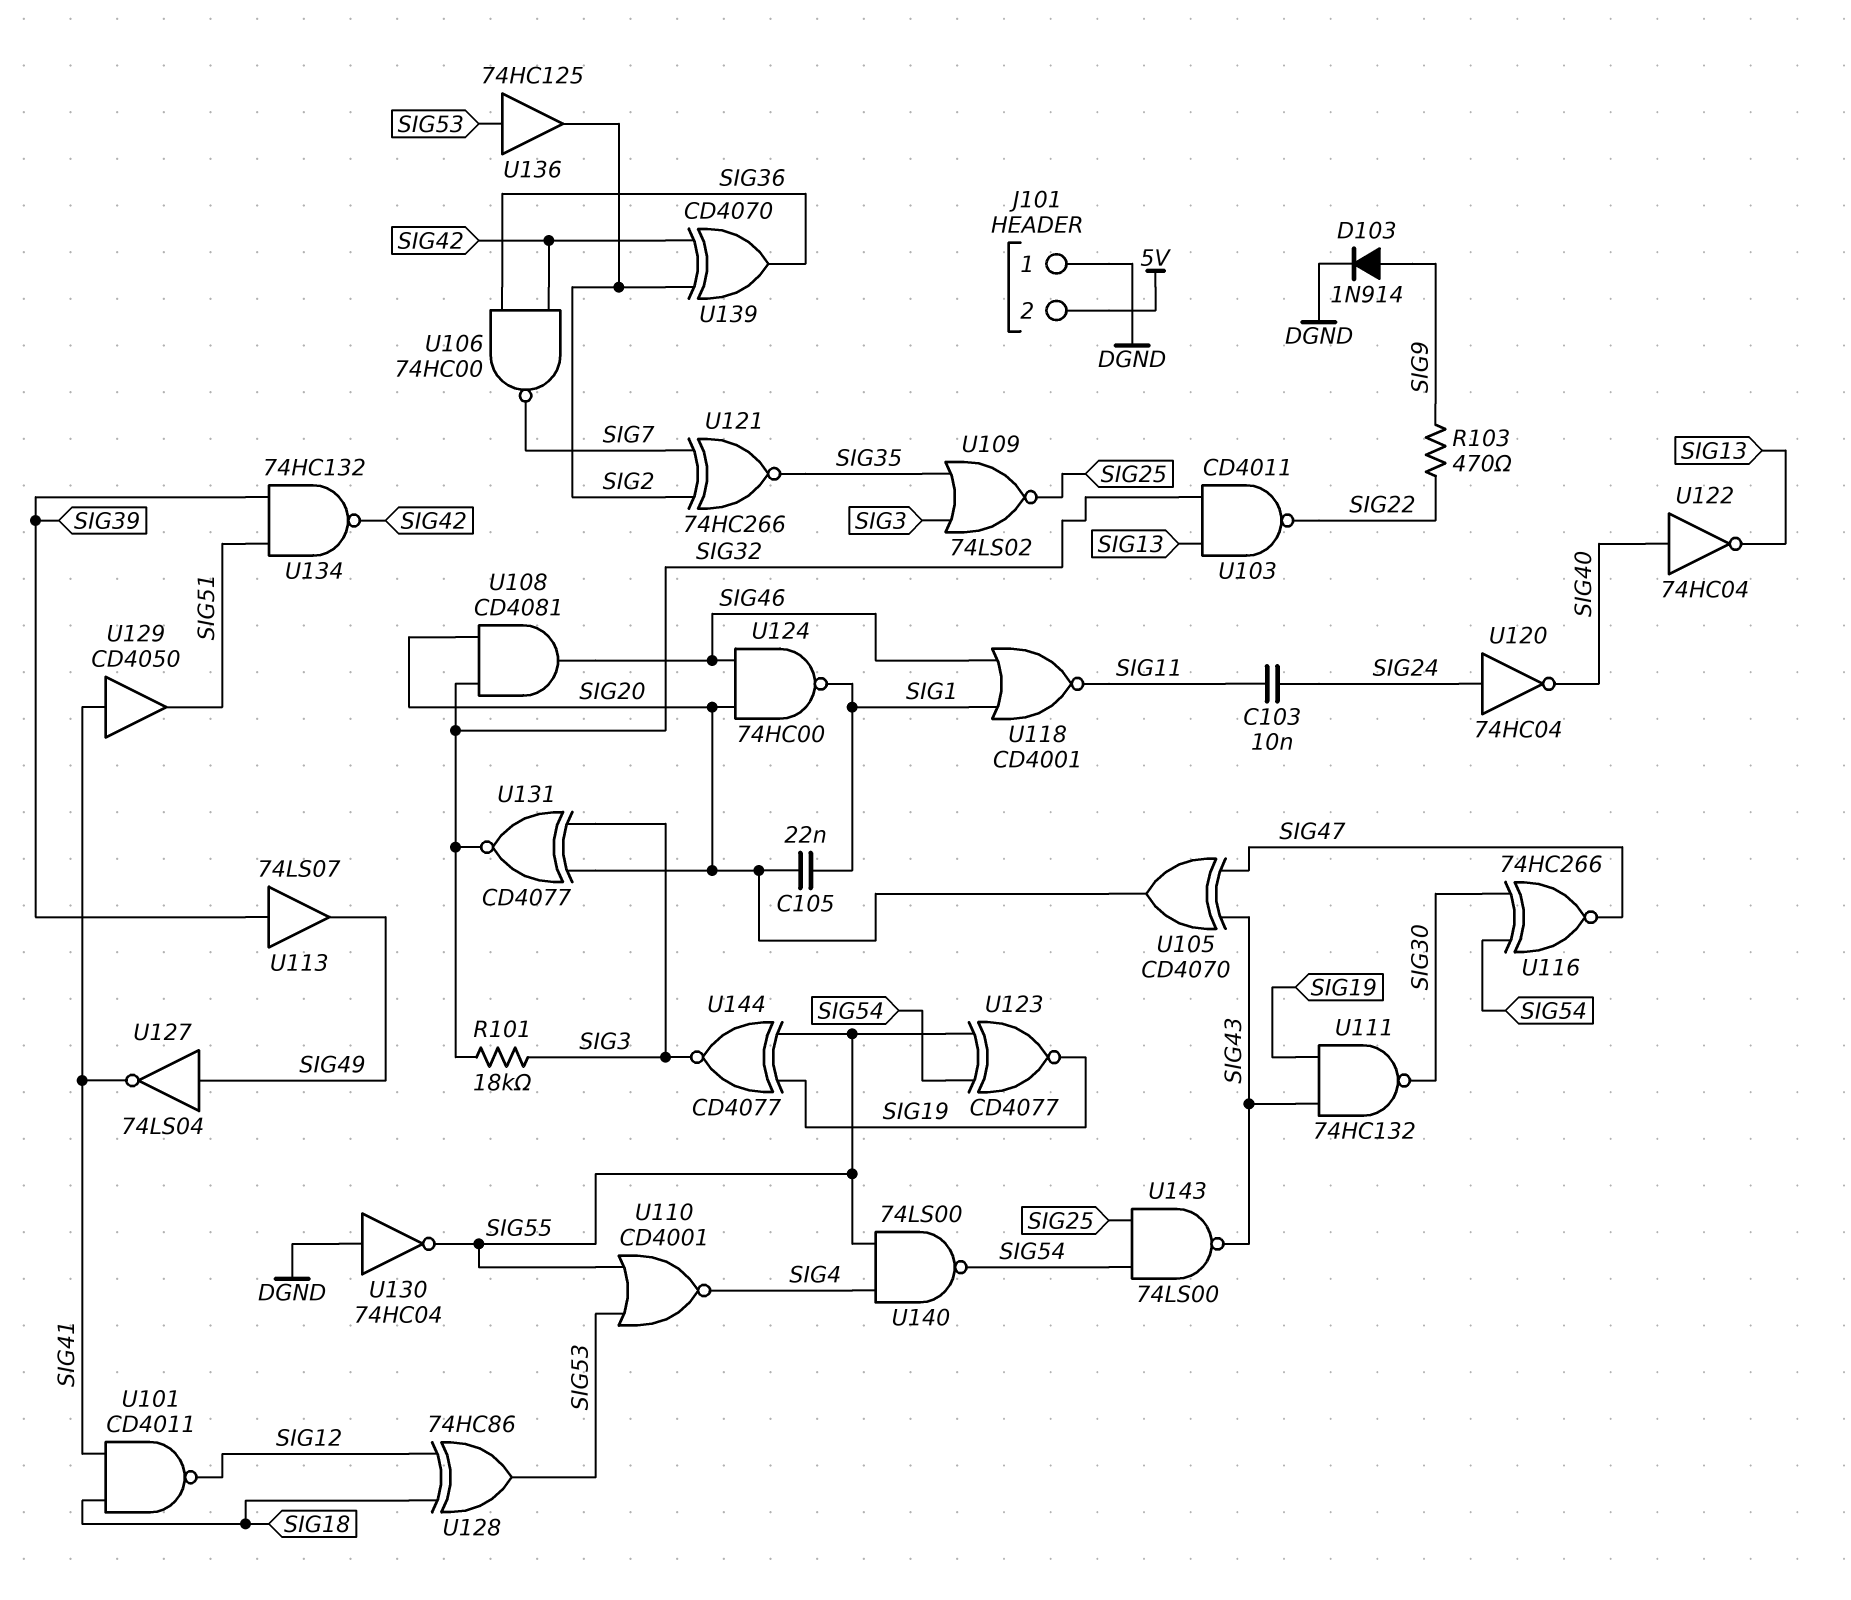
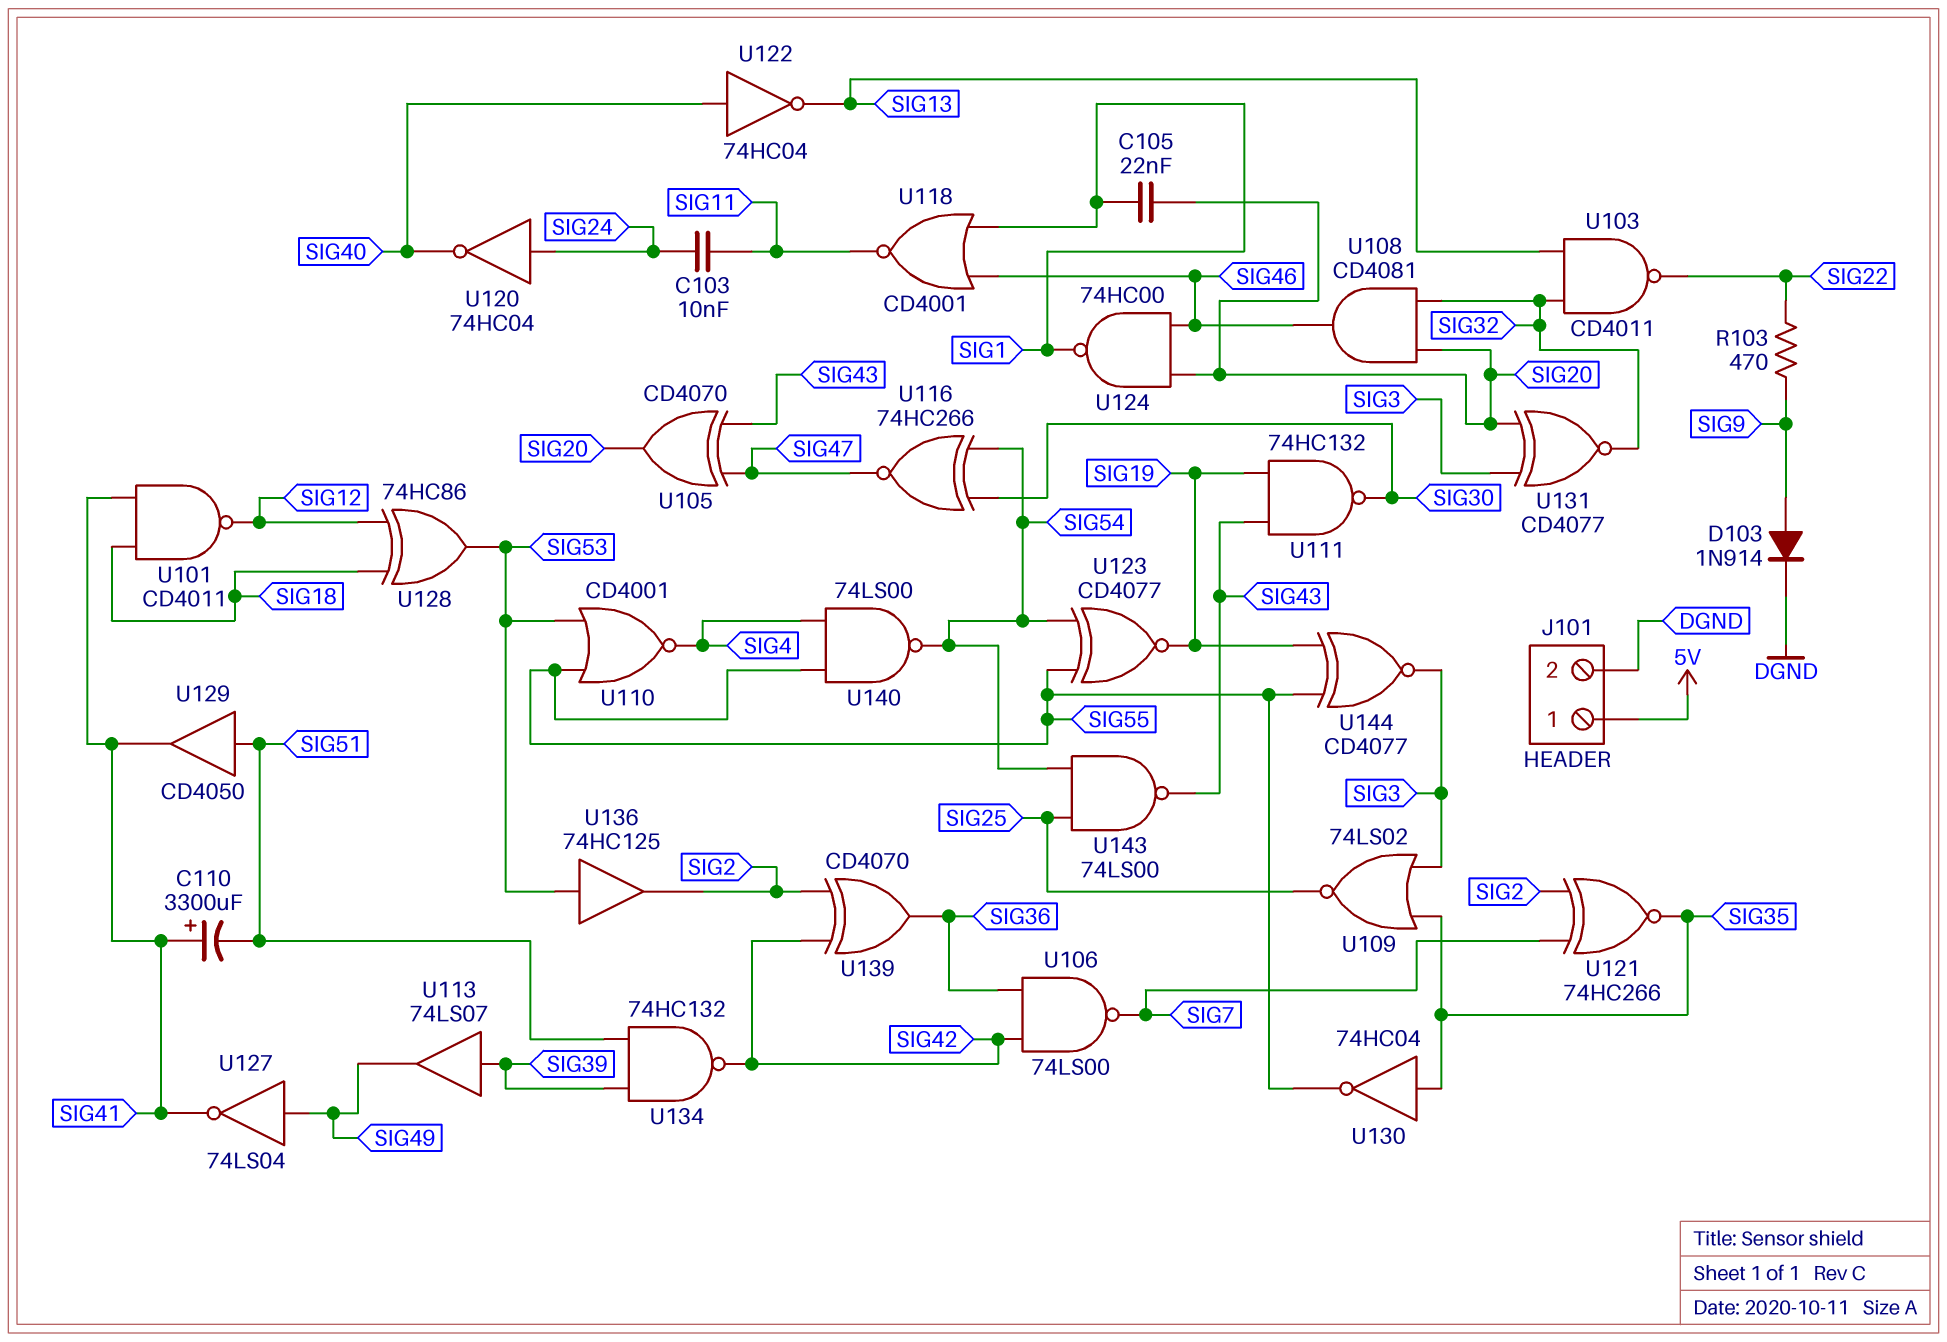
C110: none -> 3300uF (plus SIG41, minus SIG51)
J101 pin 1: DGND -> 5V
J101 pin 2: 5V -> DGND
R101: 18k (SIG3, SIG32) -> none
U106: NAND 74HC00 (in SIG36, in SIG42, out SIG7) -> NAND 74LS00 (in SIG36, in SIG42, out SIG7)
U129: buffer CD4050 (in SIG41, out SIG51) -> buffer CD4050 (in SIG51, out SIG41)
U130: NOT 74HC04 (in DGND, out SIG55) -> NOT 74HC04 (in SIG35, out SIG55)

